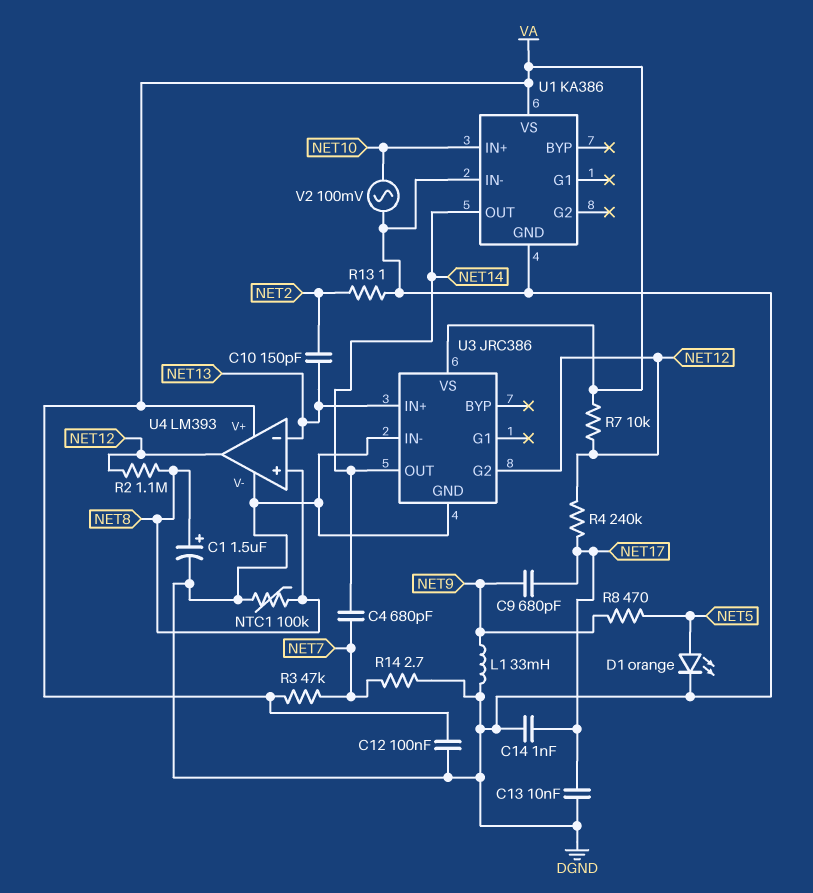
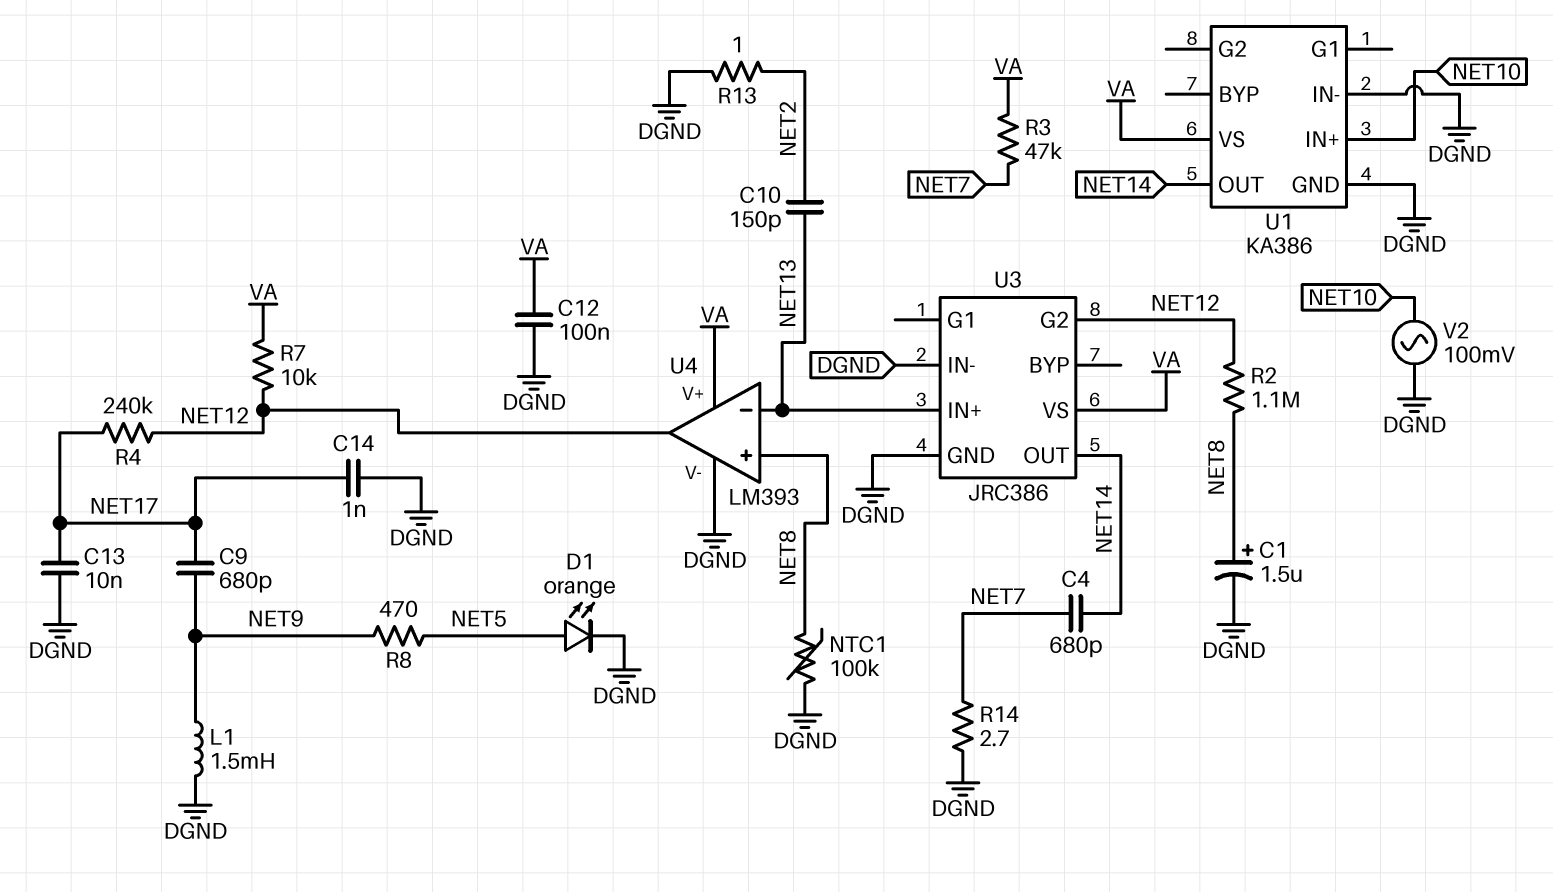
L1: 33mH (DGND, NET9) -> 1.5mH (DGND, NET9)

